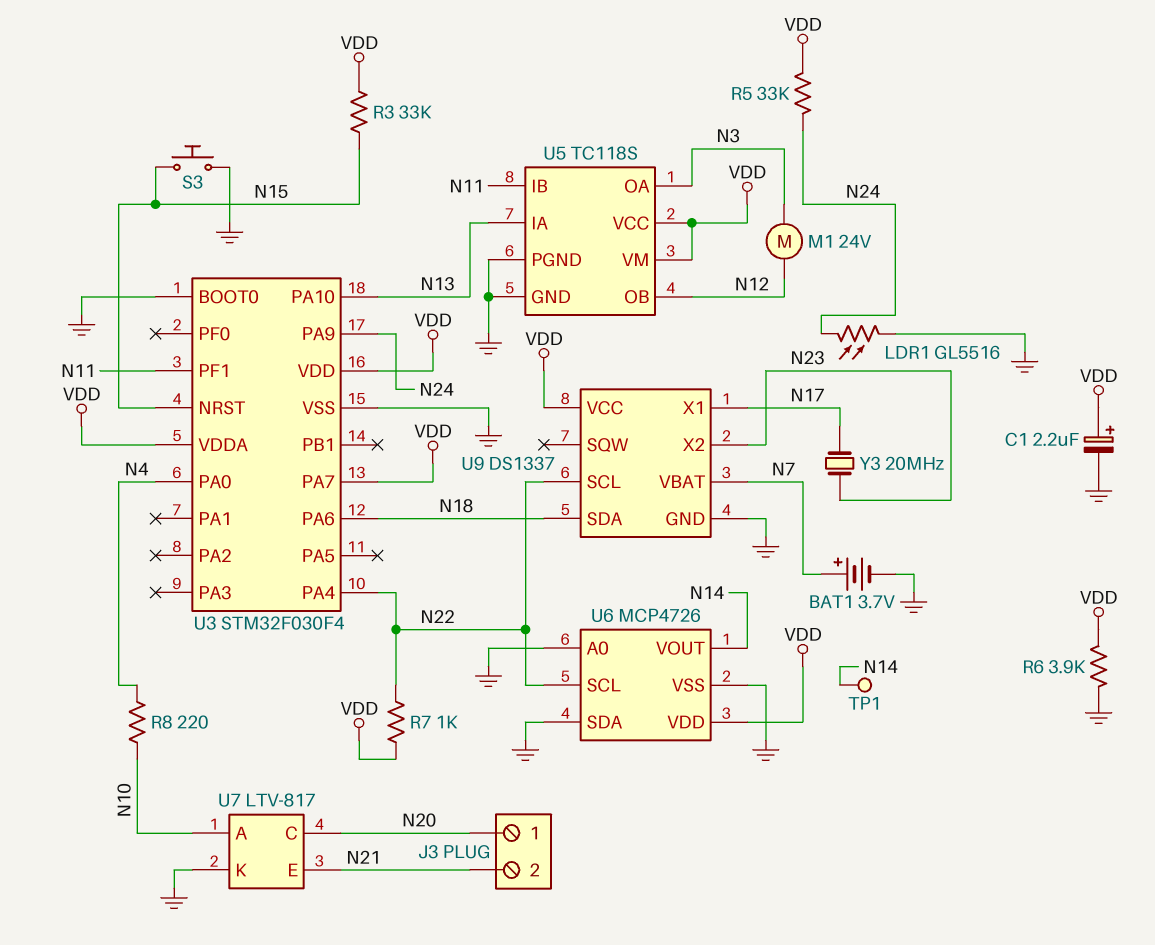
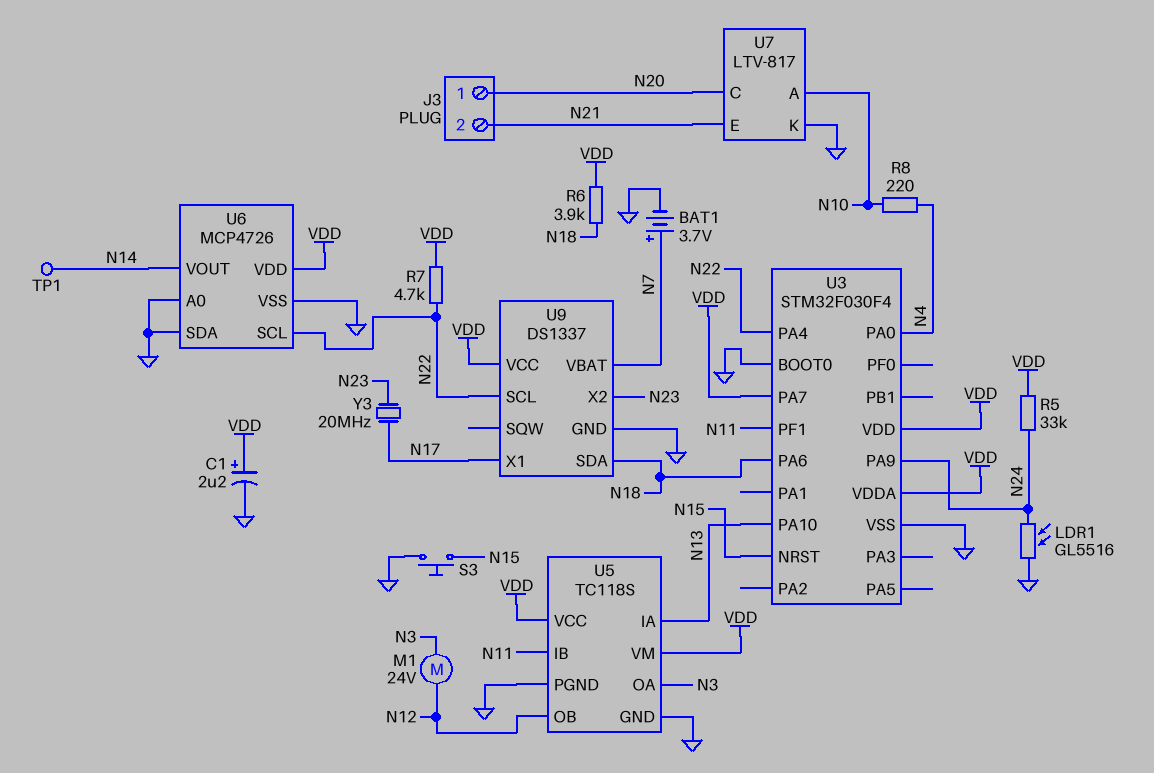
R3: 33k (N15, VDD) -> none
R6: 3.9k (GND, VDD) -> 3.9k (N18, VDD)
R7: 1k (N22, VDD) -> 4.7k (N22, VDD)

